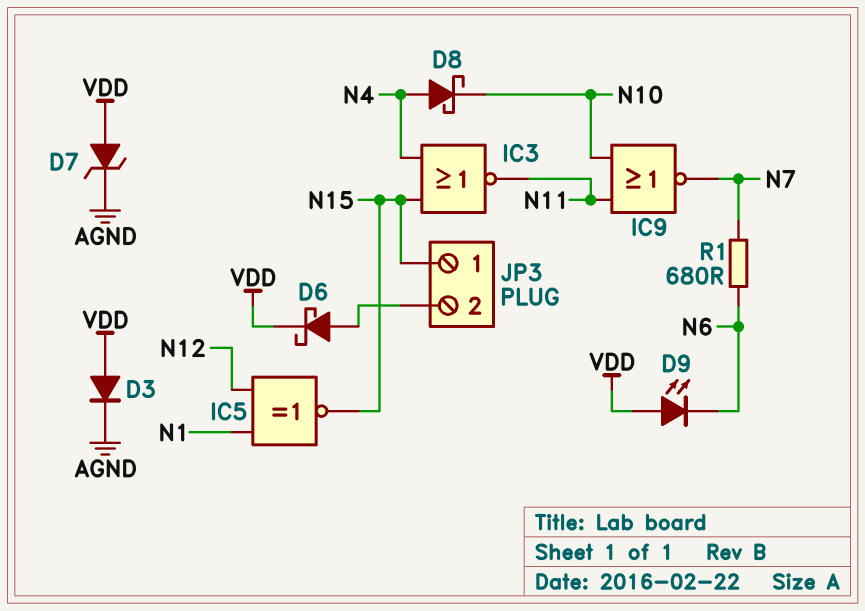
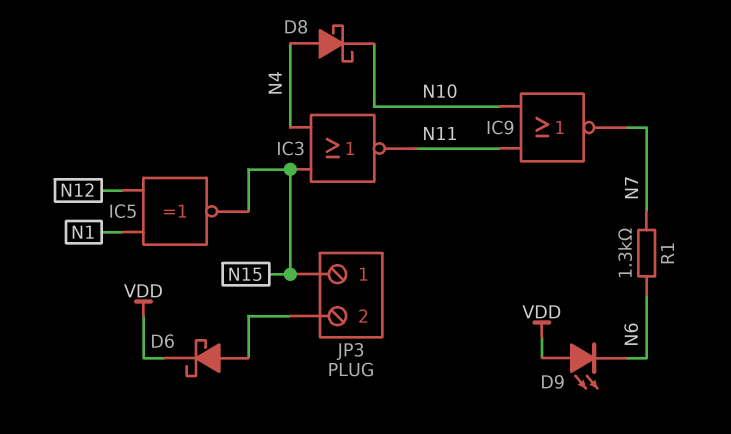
D3: diode (A VDD, K AGND) -> none
D7: zener (A VDD, K AGND) -> none
R1: 680 (N6, N7) -> 1.3k (N6, N7)

